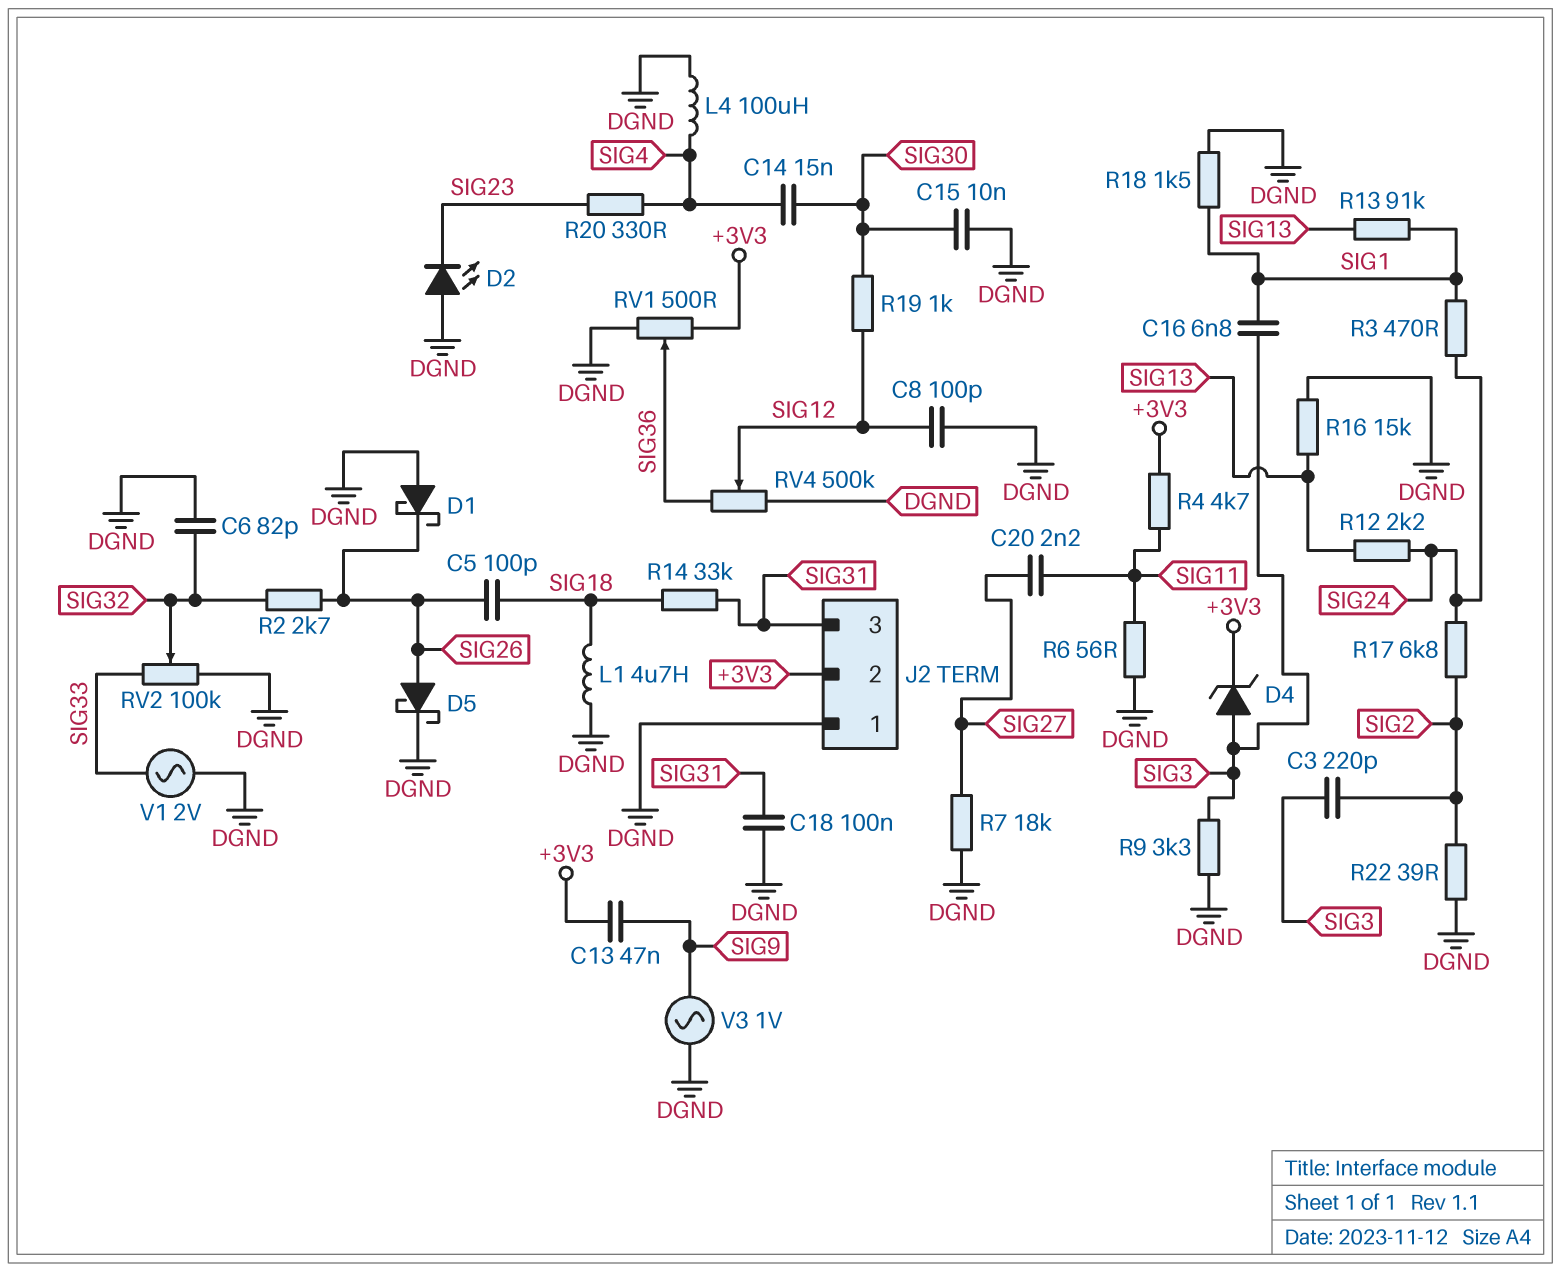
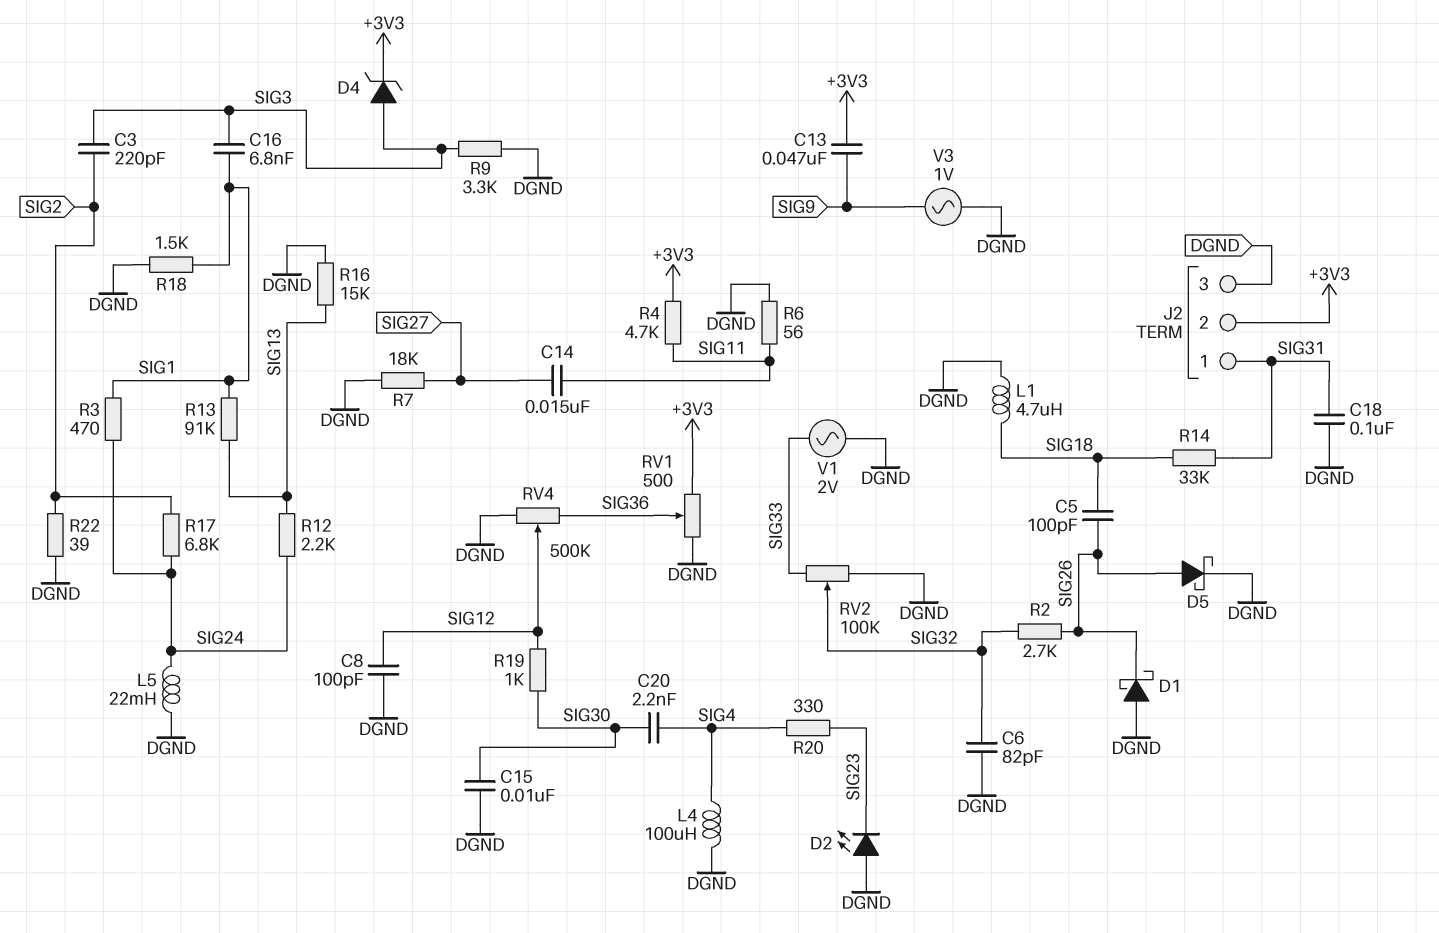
C14: 15nF (SIG4, SIG30) -> 15nF (SIG11, SIG27)
C20: 2.2nF (SIG11, SIG27) -> 2.2nF (SIG4, SIG30)
J2 pin 1: DGND -> SIG31
J2 pin 3: SIG31 -> DGND
L5: none -> 22mH (DGND, SIG24)

